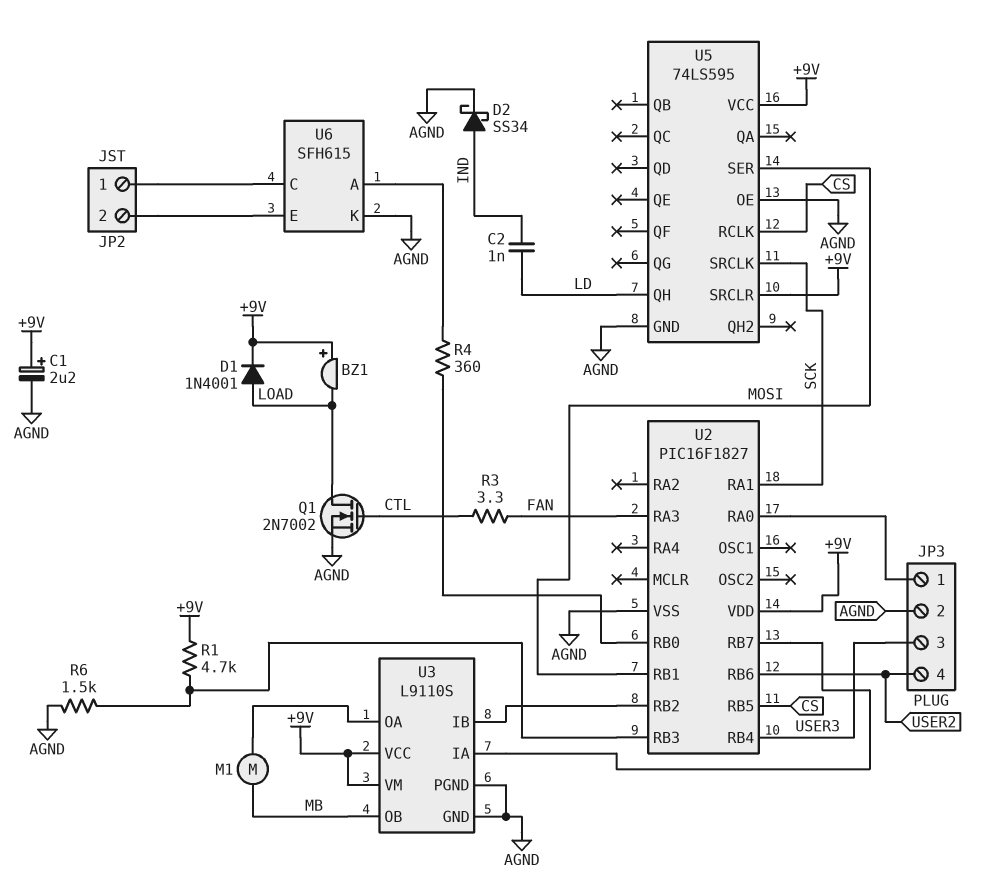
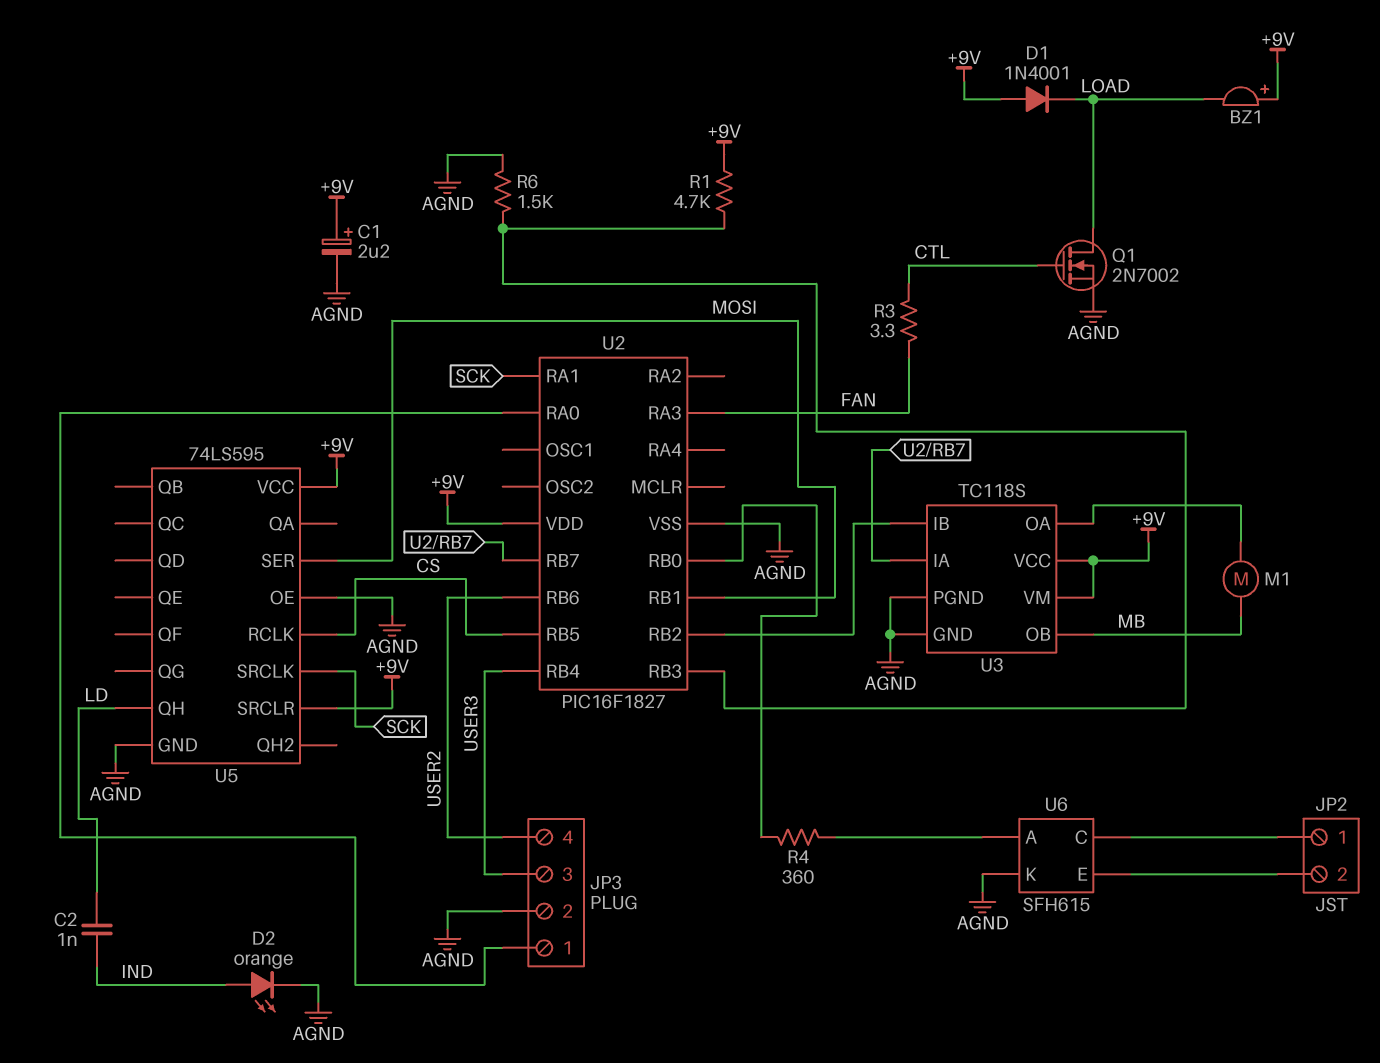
D1: diode 1N4001 (A LOAD, K +9V) -> diode 1N4001 (A +9V, K LOAD)
D2: schottky SS34 (A IND, K AGND) -> LED orange (A IND, K AGND)
U3: L9110S -> TC118S

